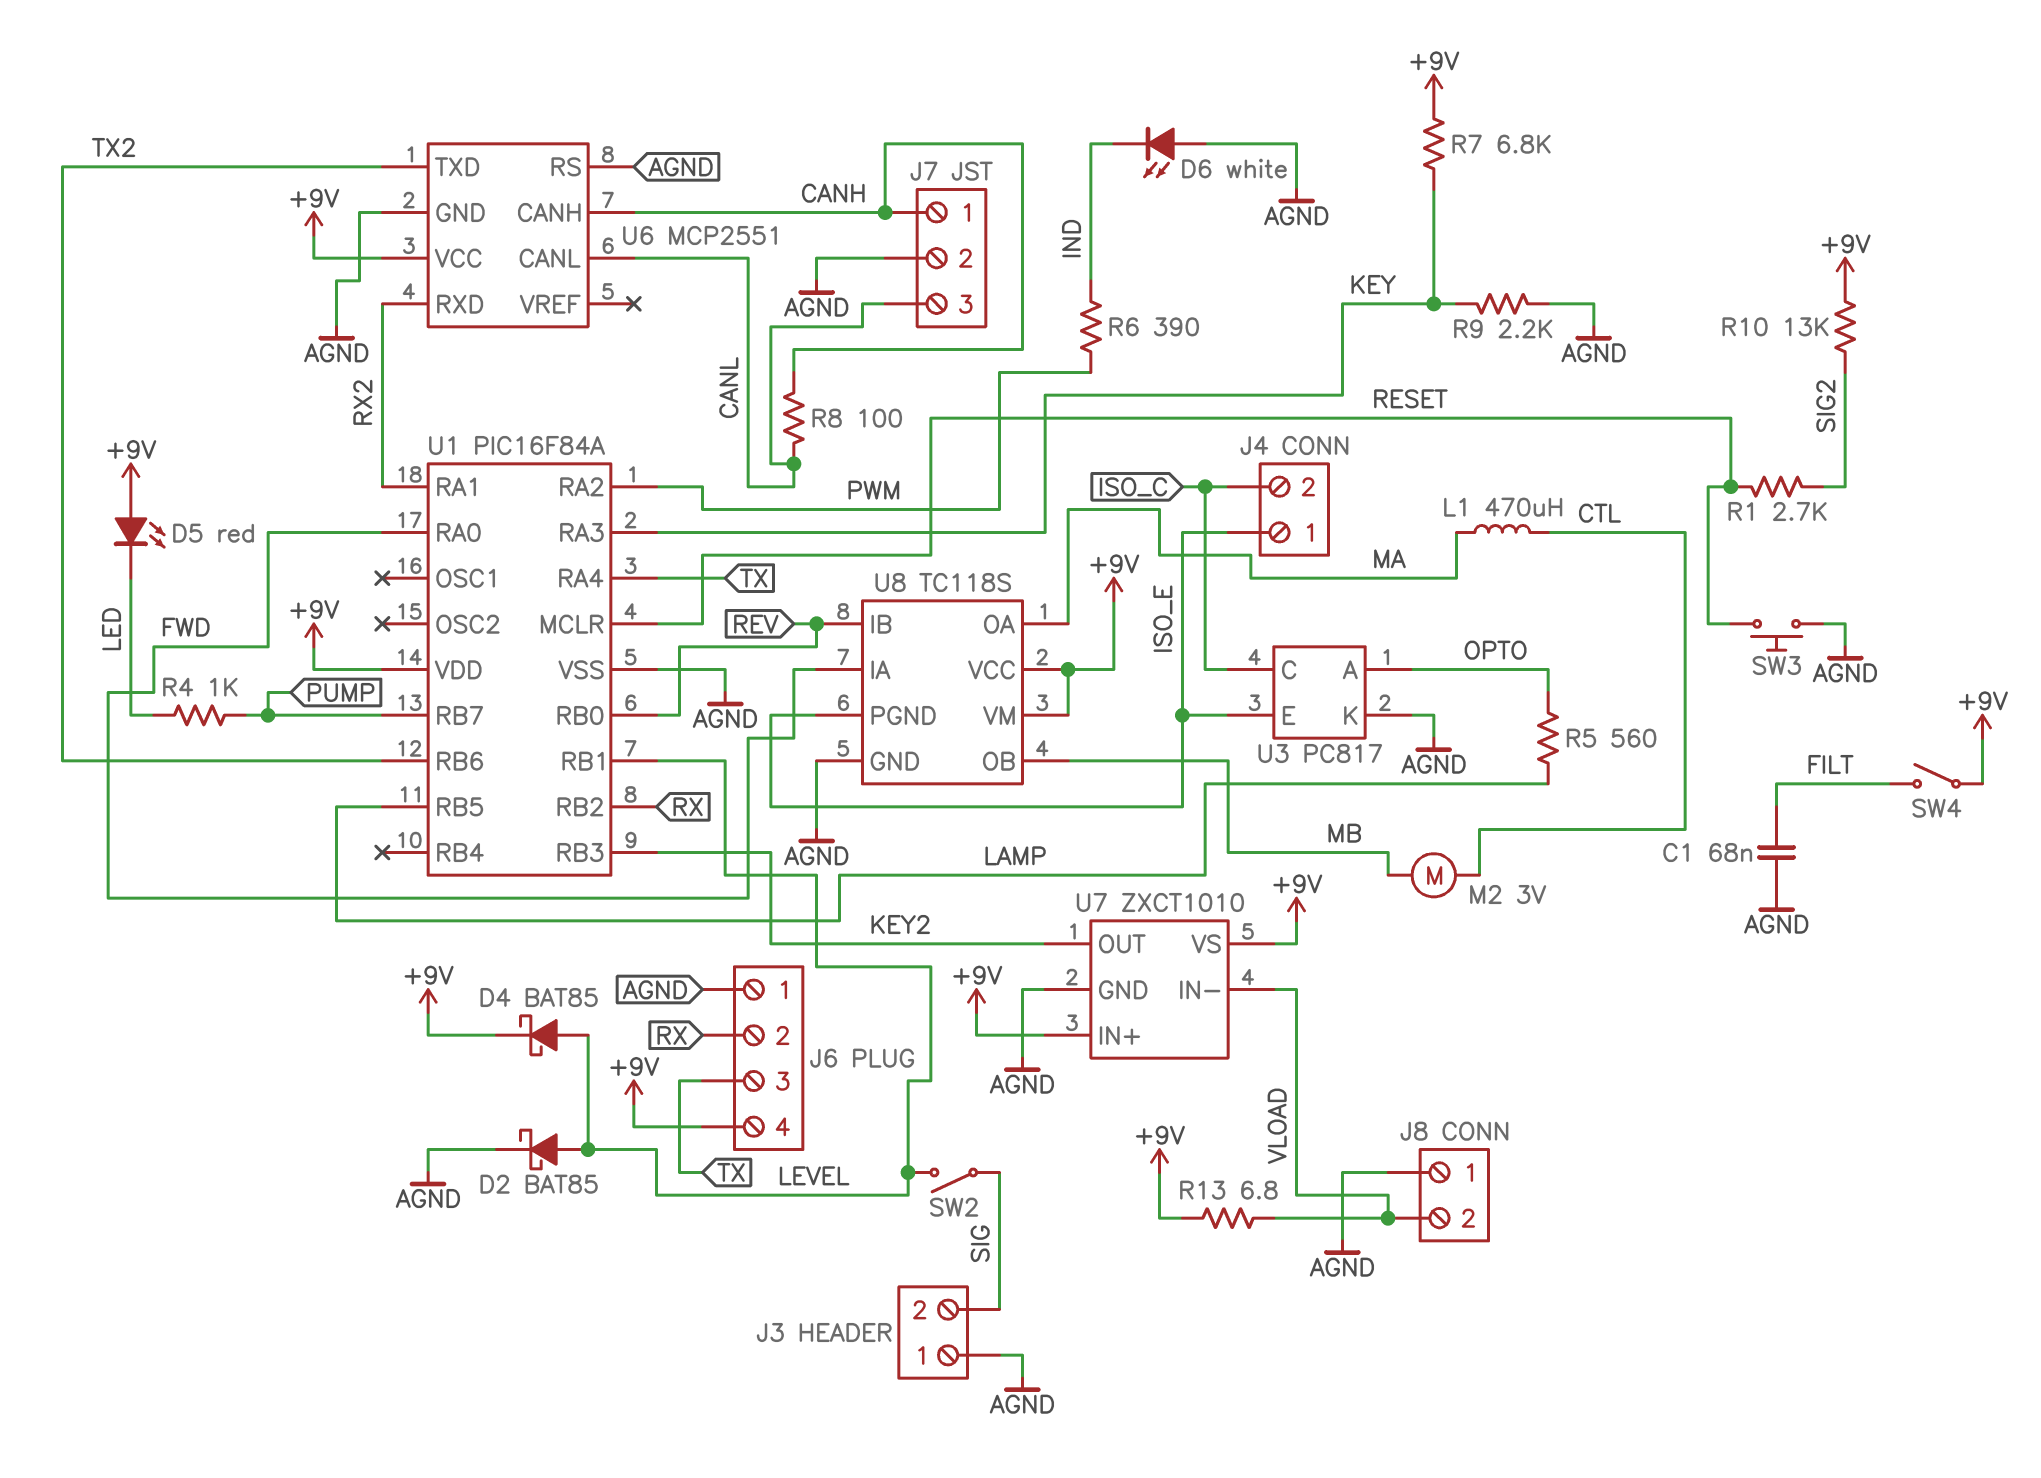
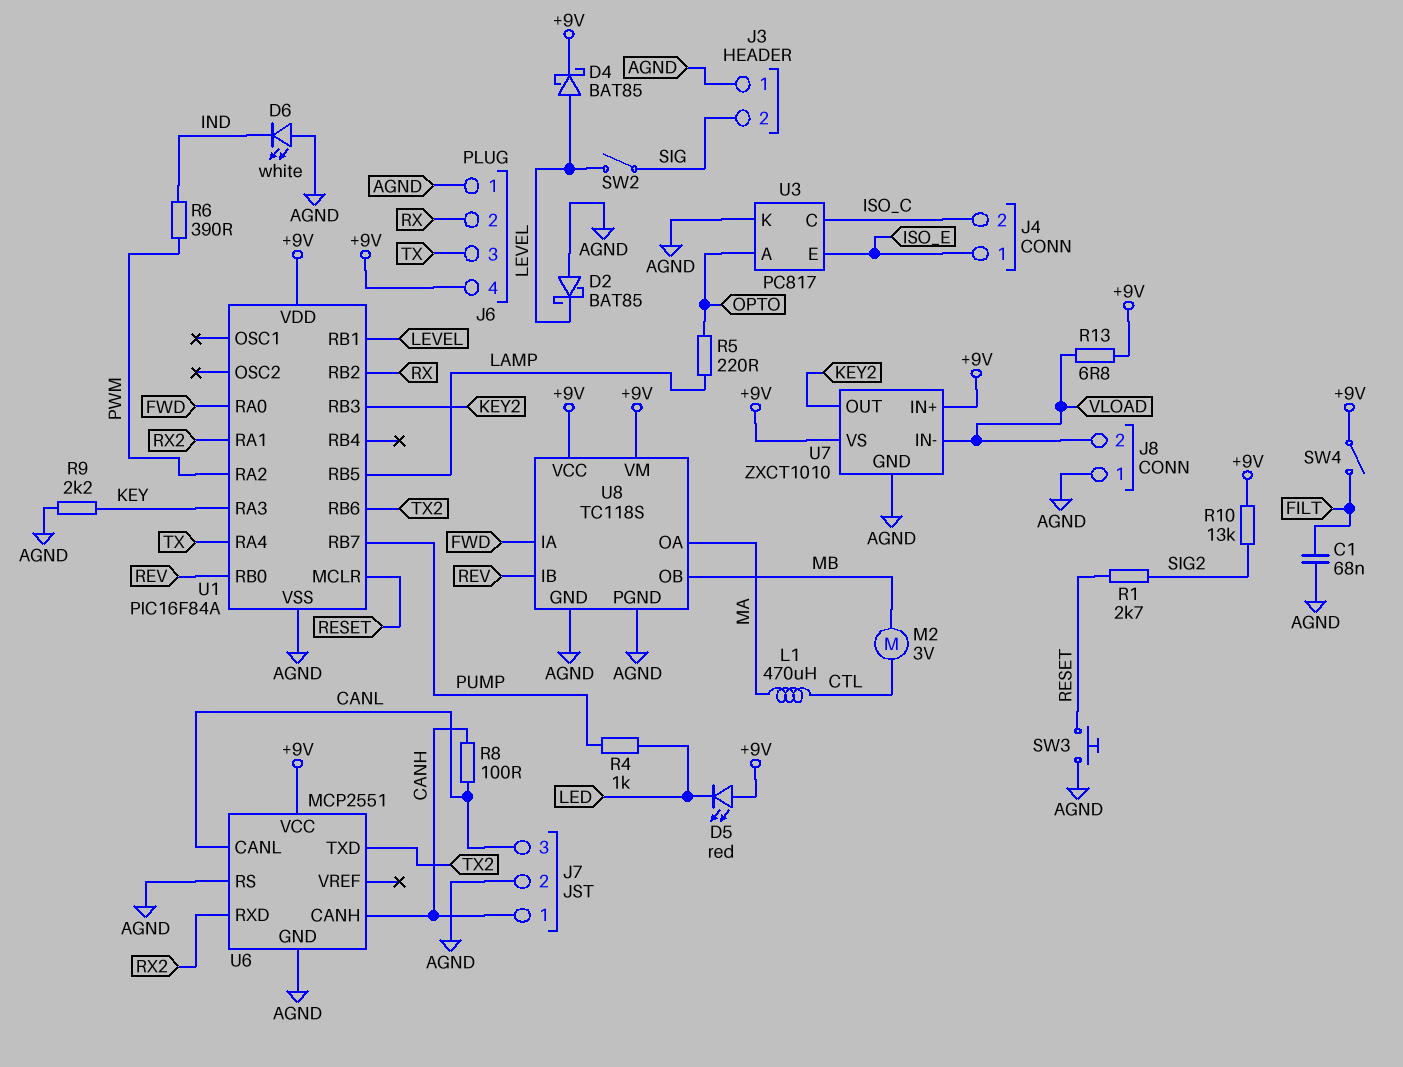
D2: schottky BAT85 (A LEVEL, K AGND) -> schottky BAT85 (A AGND, K LEVEL)
R5: 560 (LAMP, OPTO) -> 220 (LAMP, OPTO)
R7: 6.8k (+9V, KEY) -> none
U8 pin PGND: ISO_E -> AGND

